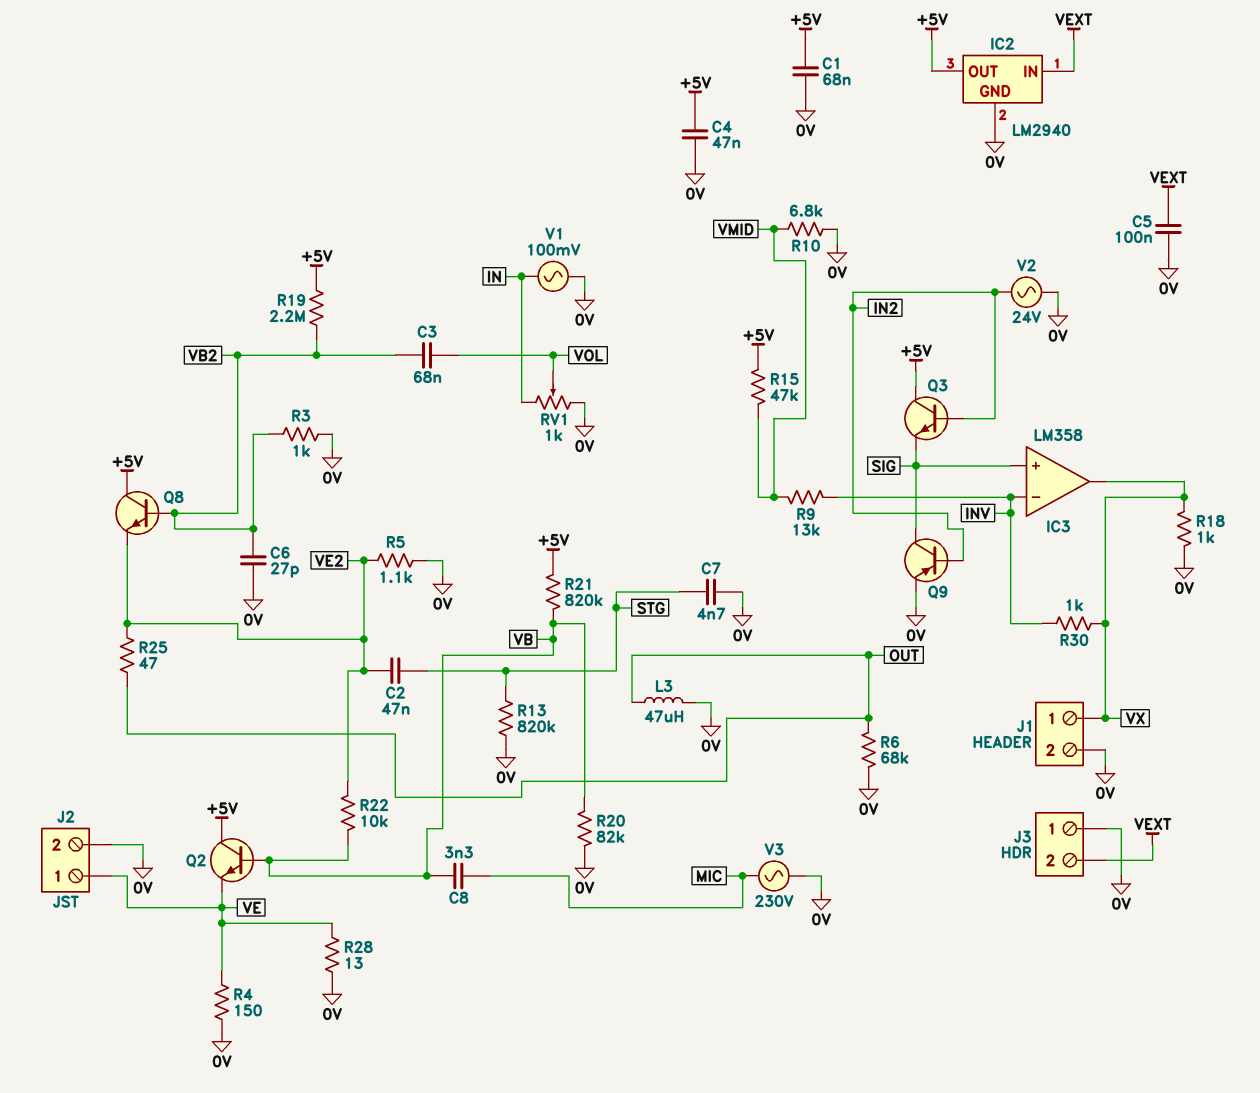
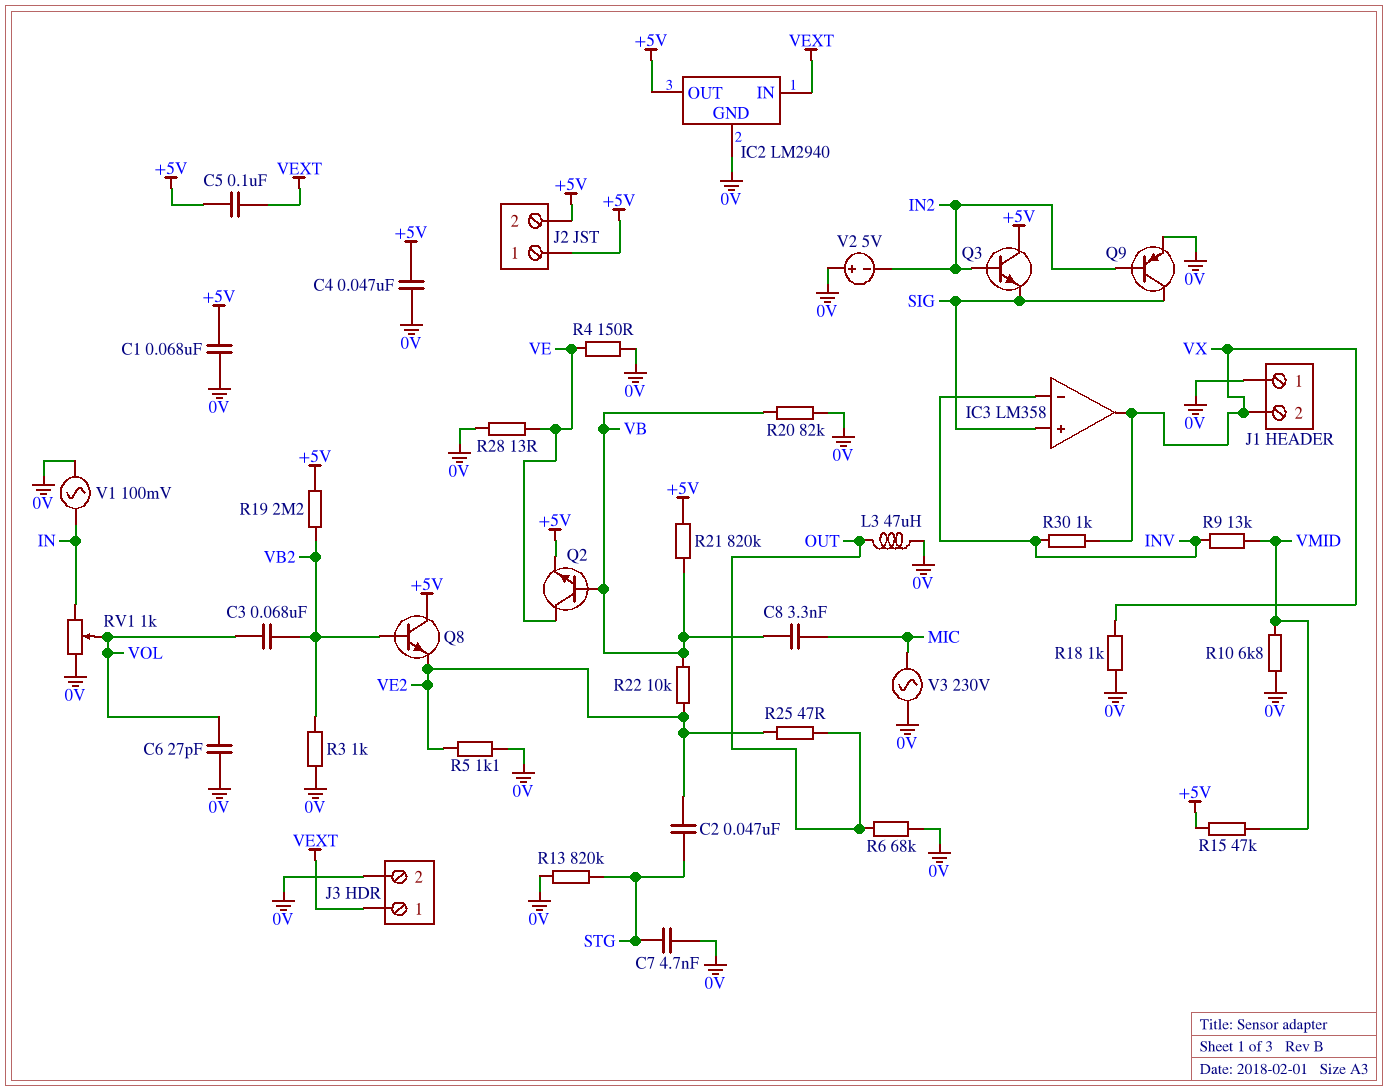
C5: 100nF (0V, VEXT) -> 100nF (+5V, VEXT)
C6: 27pF (0V, VB2) -> 27pF (0V, VOL)
J1 pin 1: VX -> 0V
J1 pin 2: 0V -> VX
J2 pin 1: VE -> +5V
J2 pin 2: 0V -> +5V
J3 pin 1: 0V -> VEXT
J3 pin 2: VEXT -> 0V
Q2: NPN (B VB, C +5V, E VE) -> NPN (B VB, C VE, E +5V)
V2: AC 24V (0V, IN2) -> 5V (plus 0V, minus IN2)

